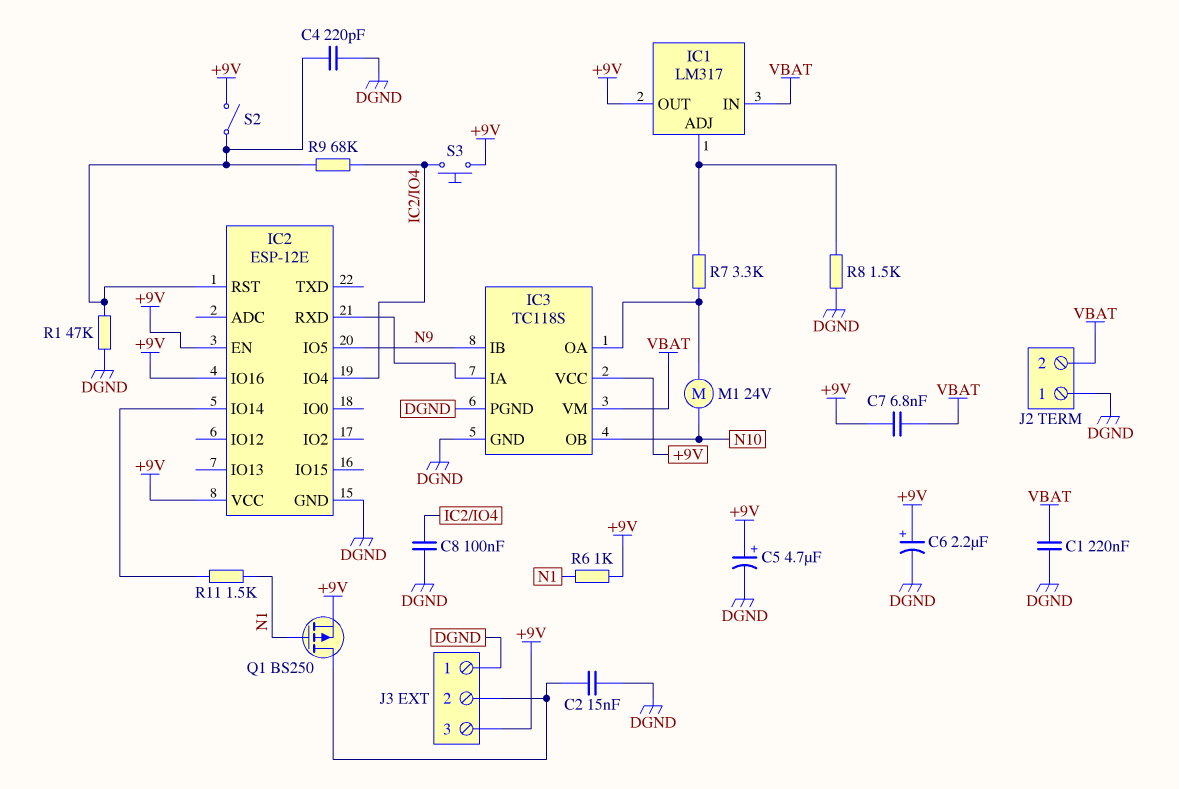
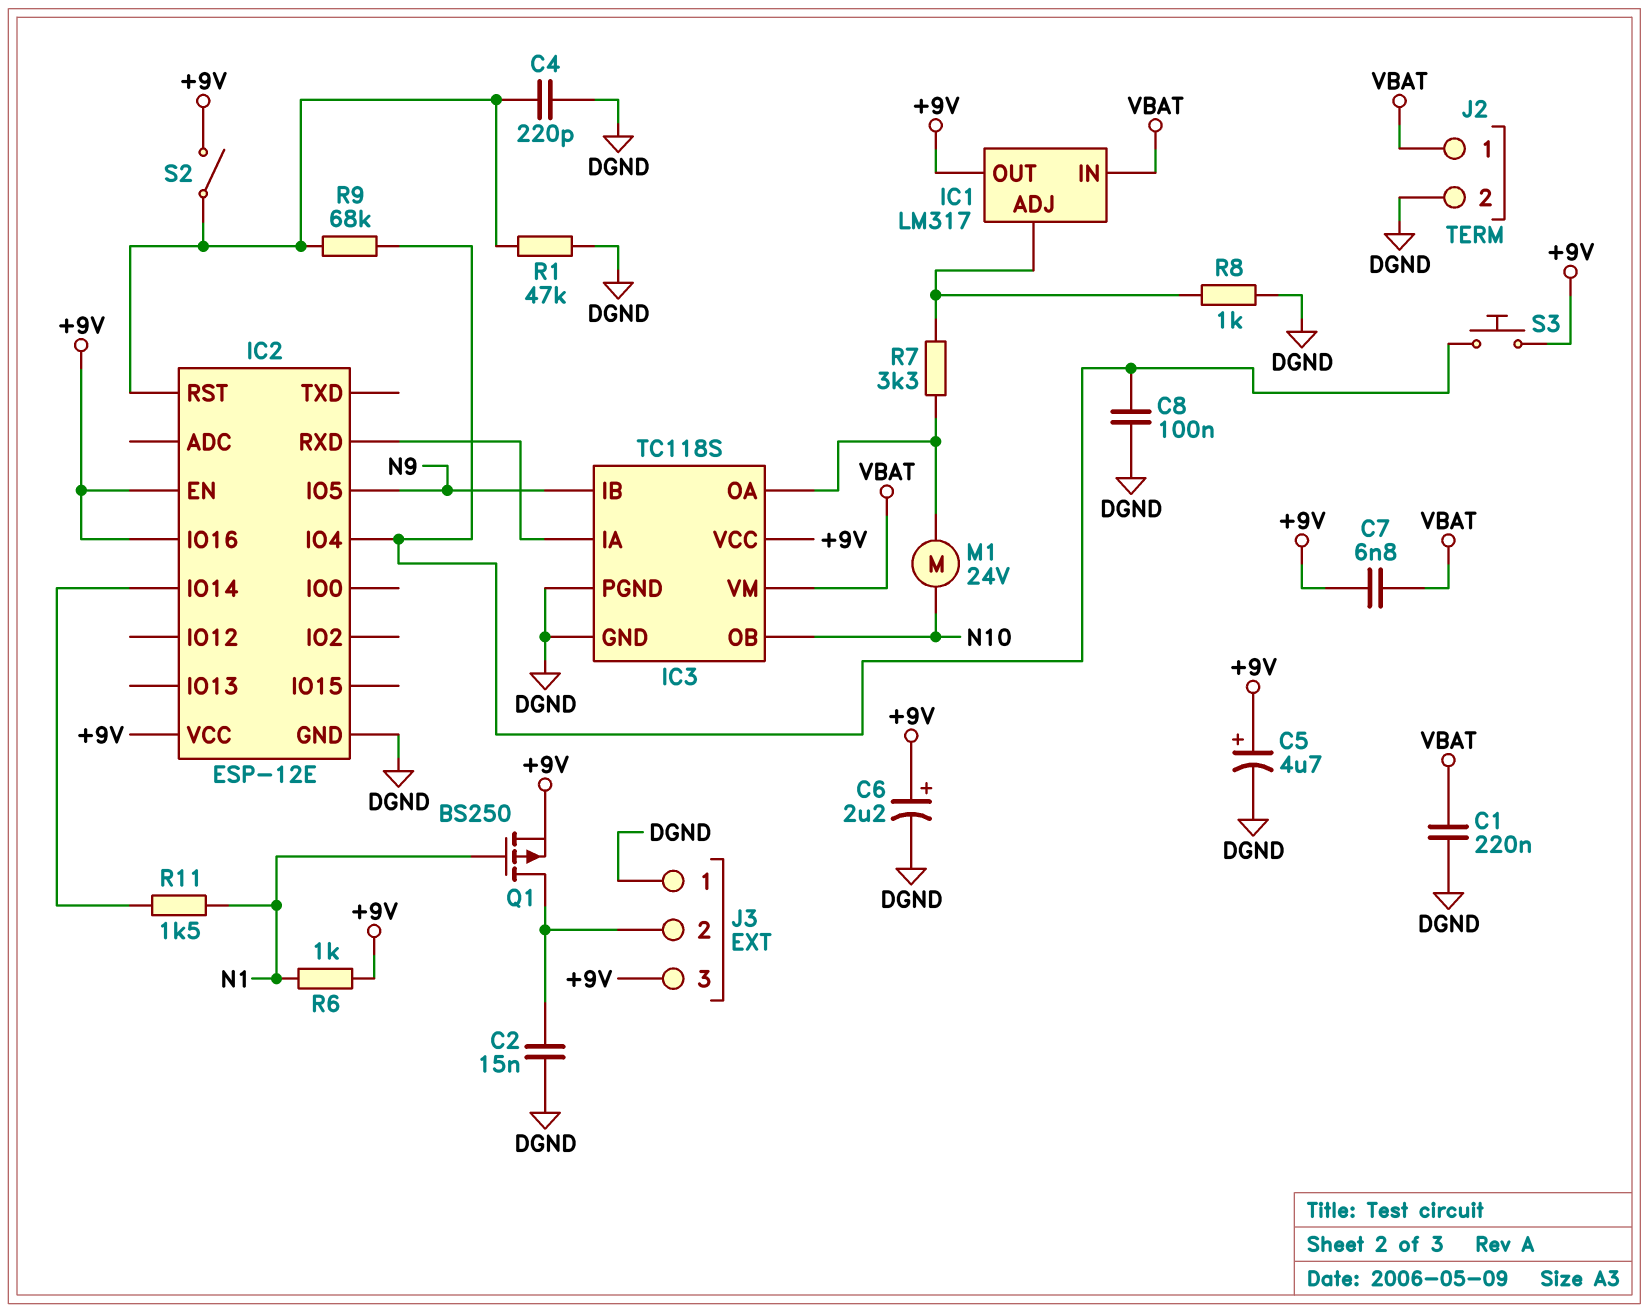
J2 pin 1: DGND -> VBAT
J2 pin 2: VBAT -> DGND
R8: 1.5k (DGND, IC1/ADJ) -> 1k (DGND, IC1/ADJ)

